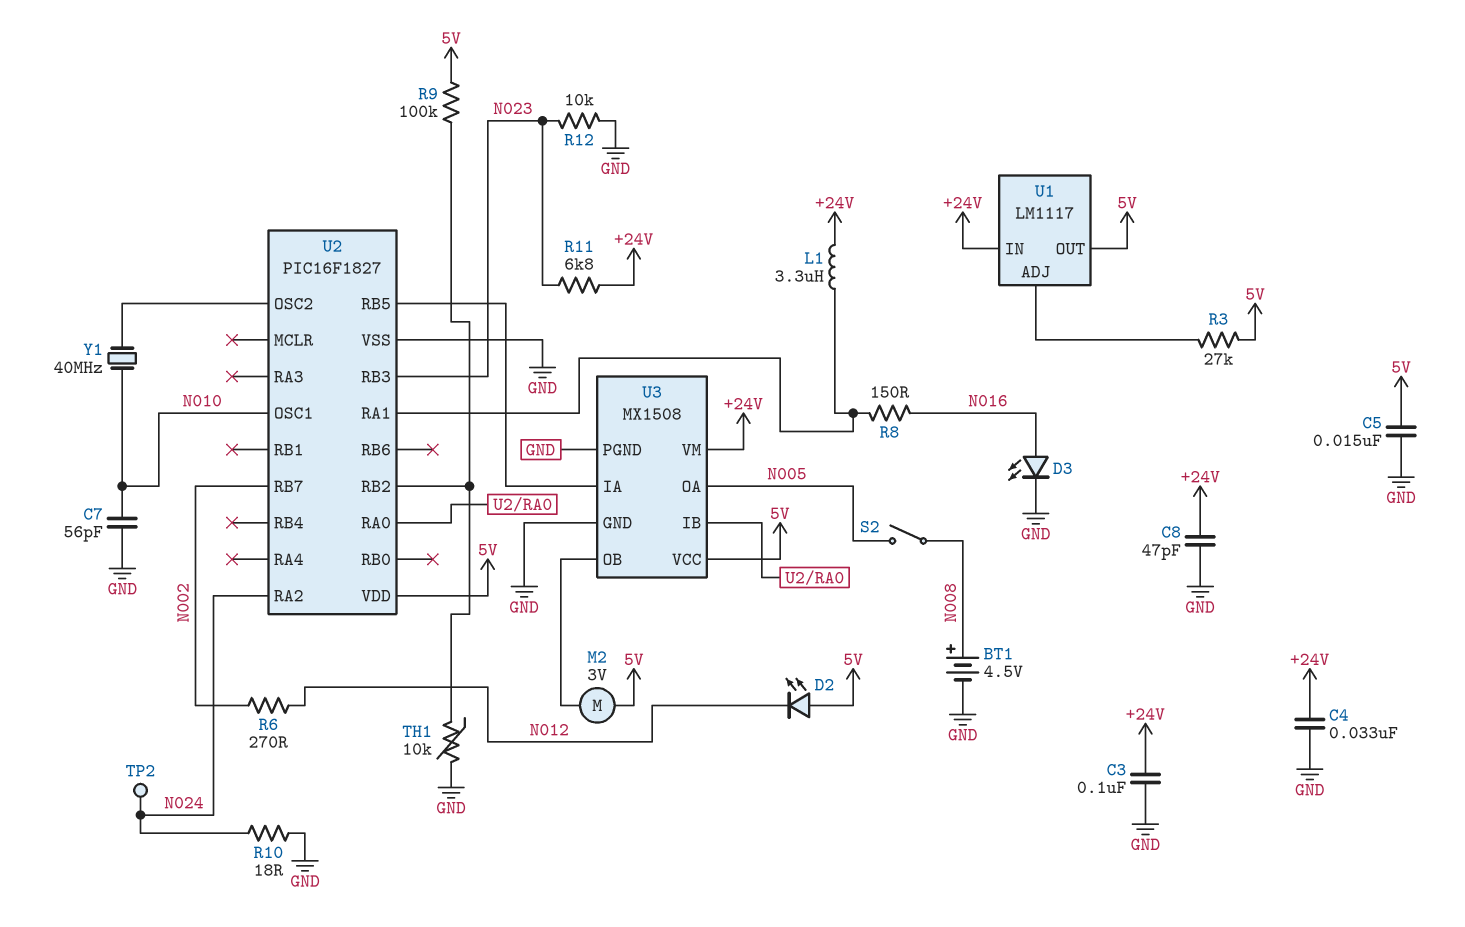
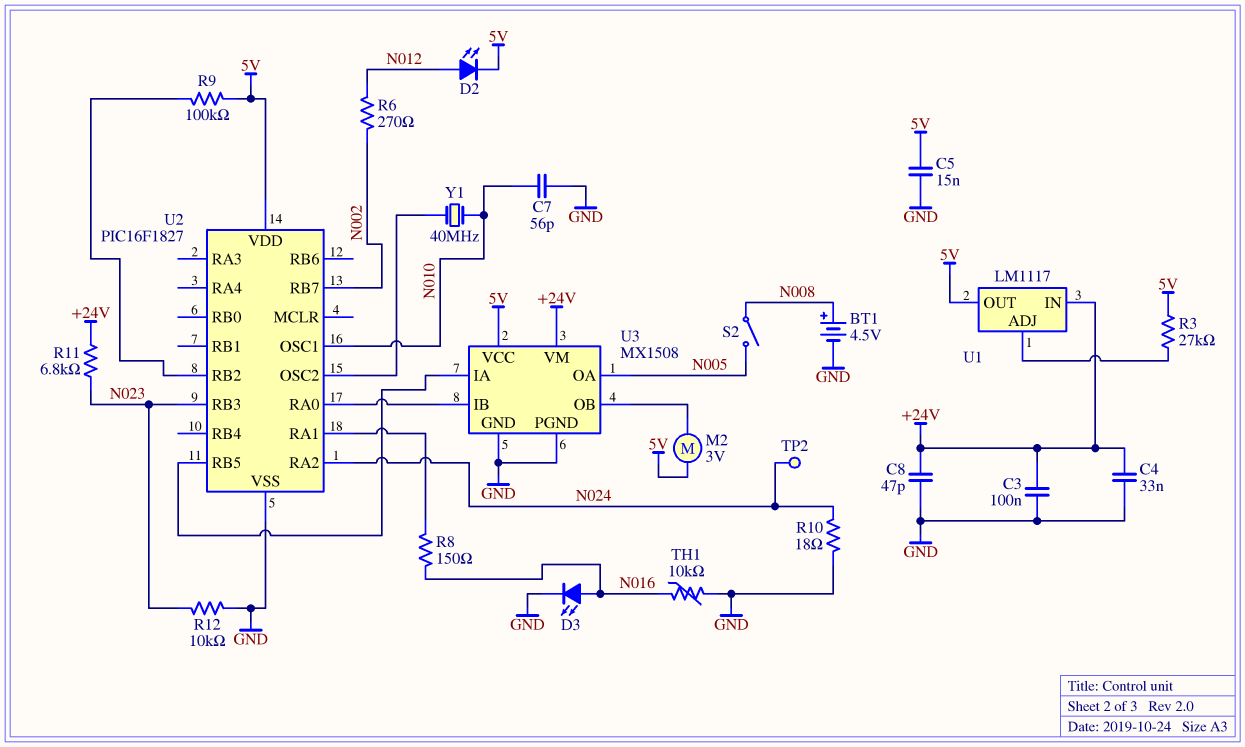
D2: LED (A 5V, K N012) -> LED (A N012, K 5V)
L1: 3.3uH (+24V, U2/RA1) -> none
TH1: 10k (GND, U2/RB2) -> 10k (GND, N016)

